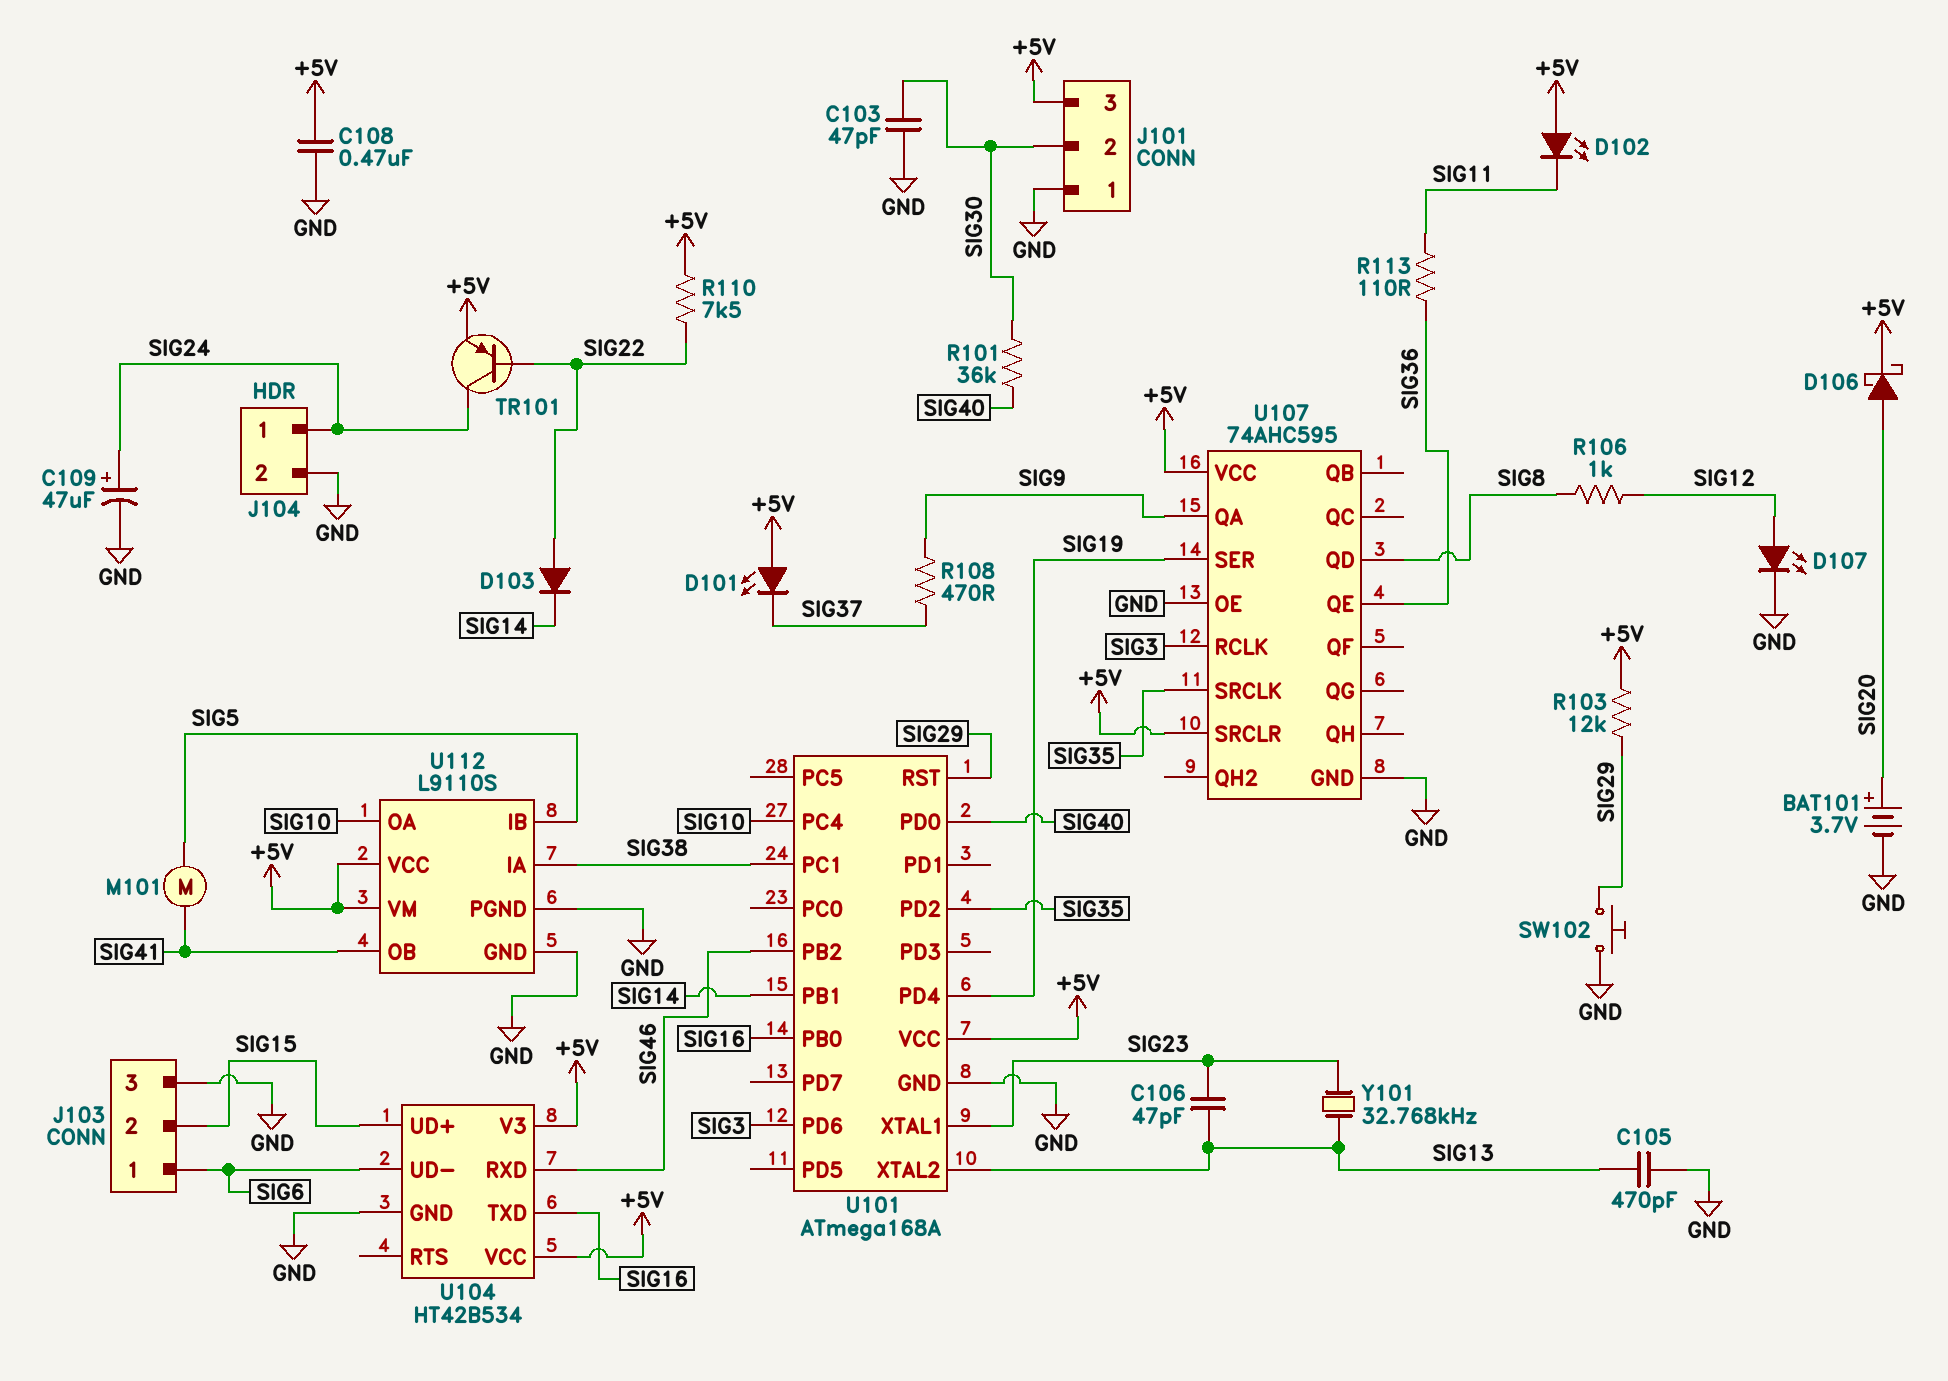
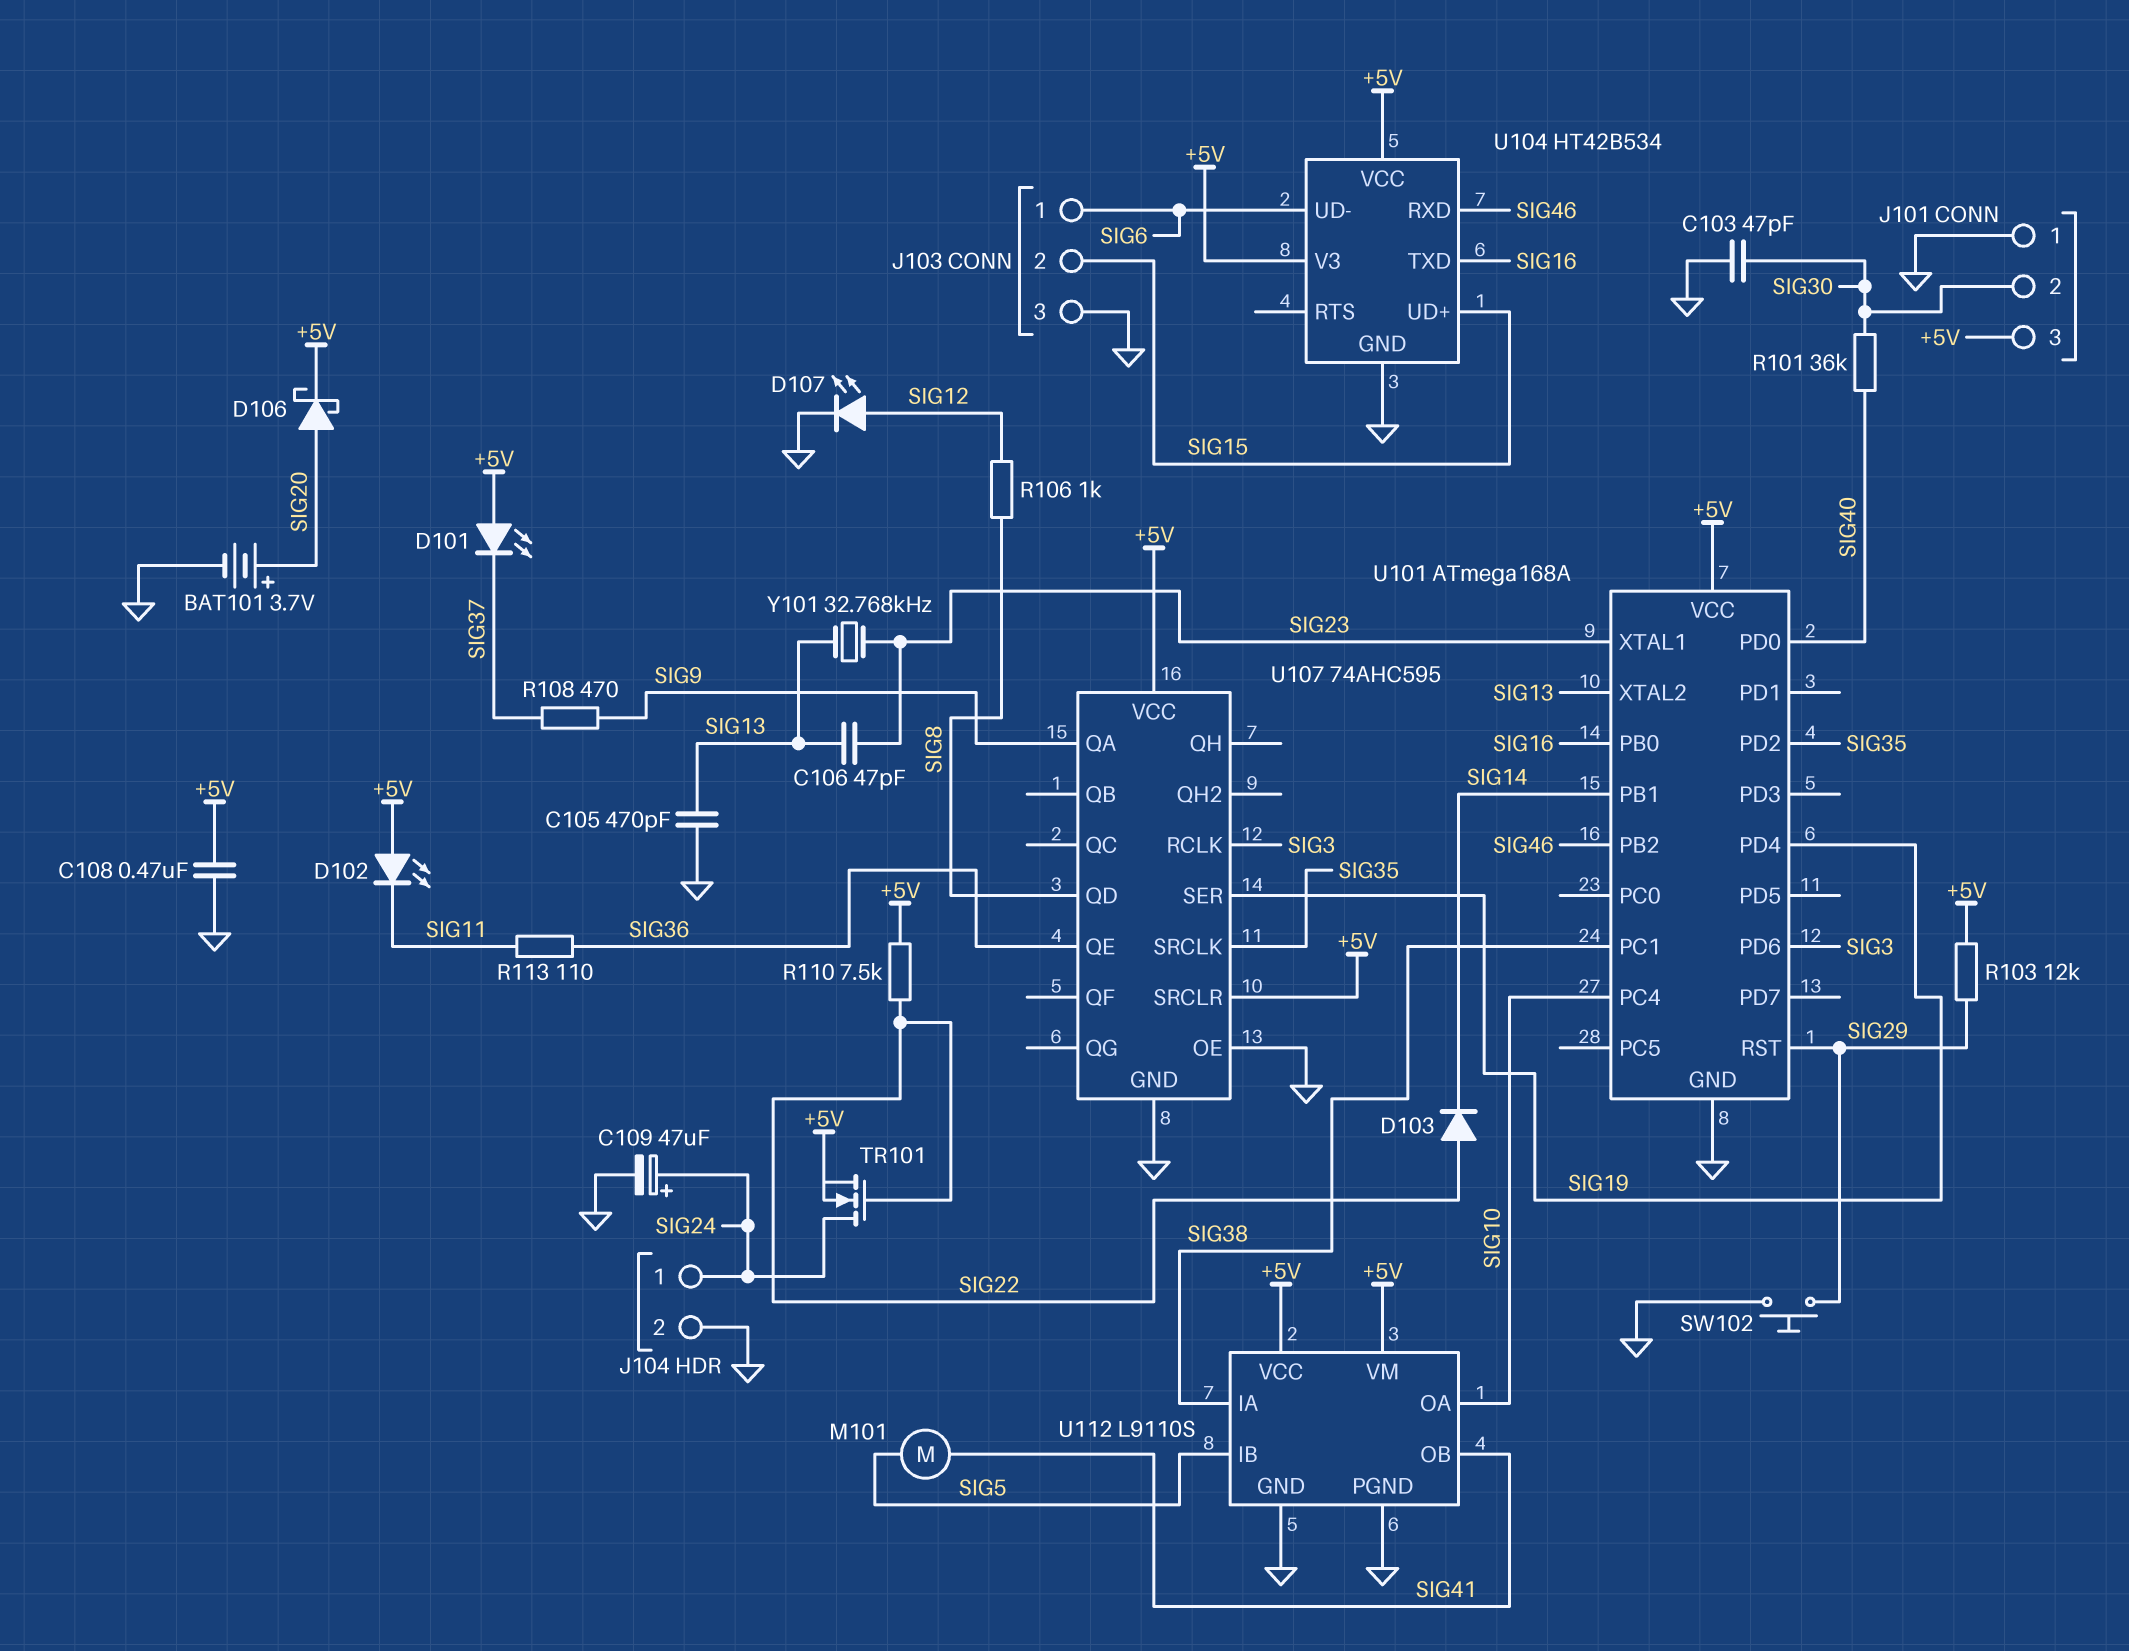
TR101: PNP (B SIG22, C SIG24, E +5V) -> NMOS (G SIG22, D SIG24, S +5V)

